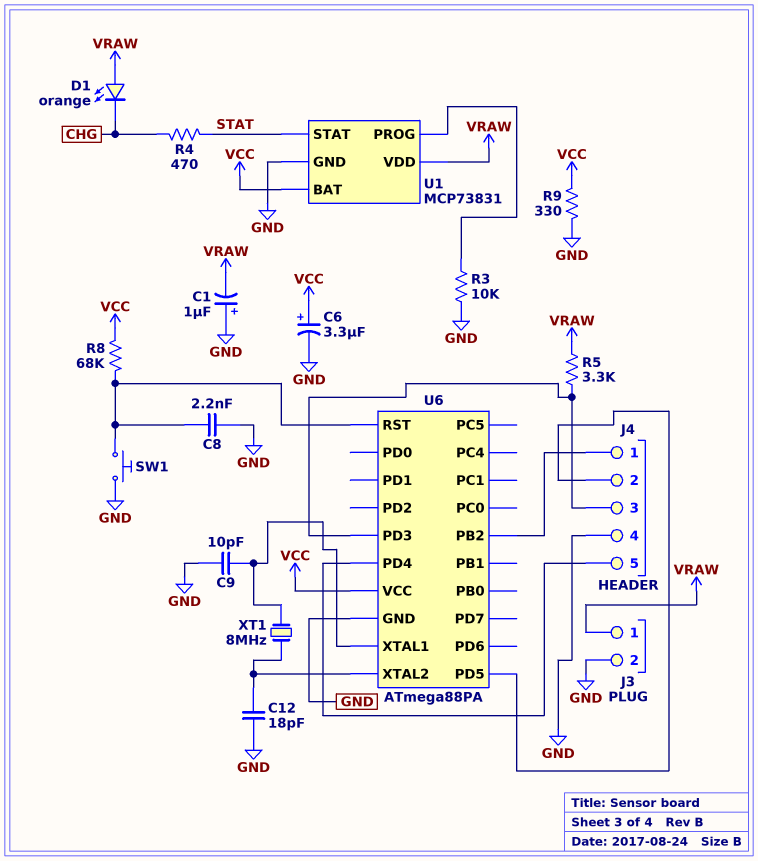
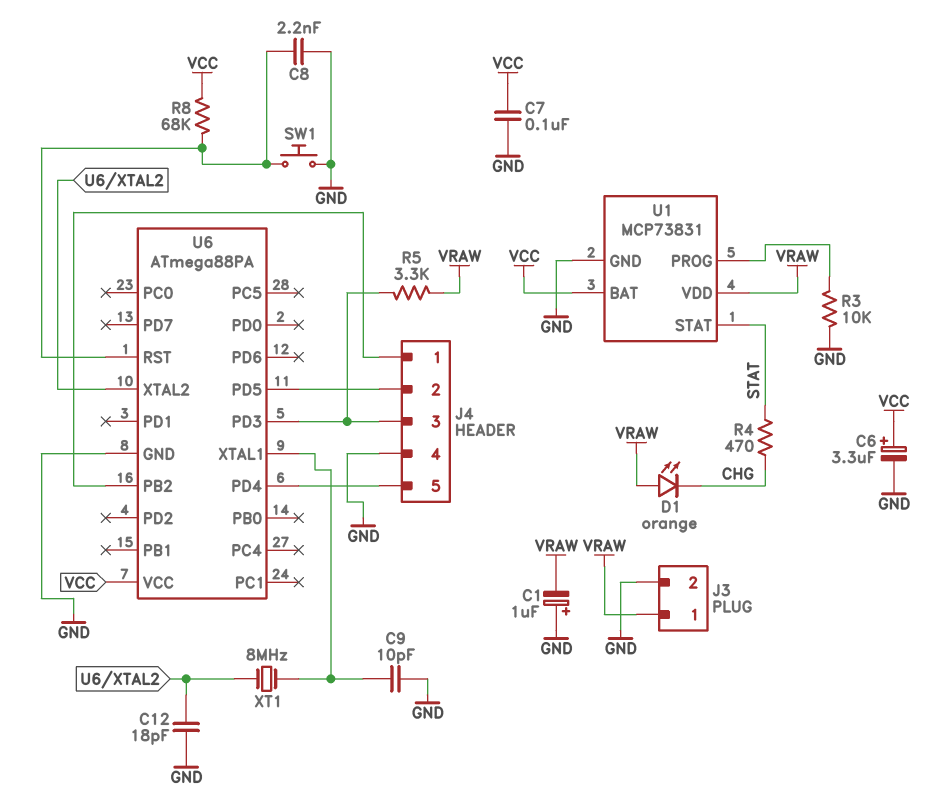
C7: none -> 100nF (GND, VCC)
R9: 330 (GND, VCC) -> none

